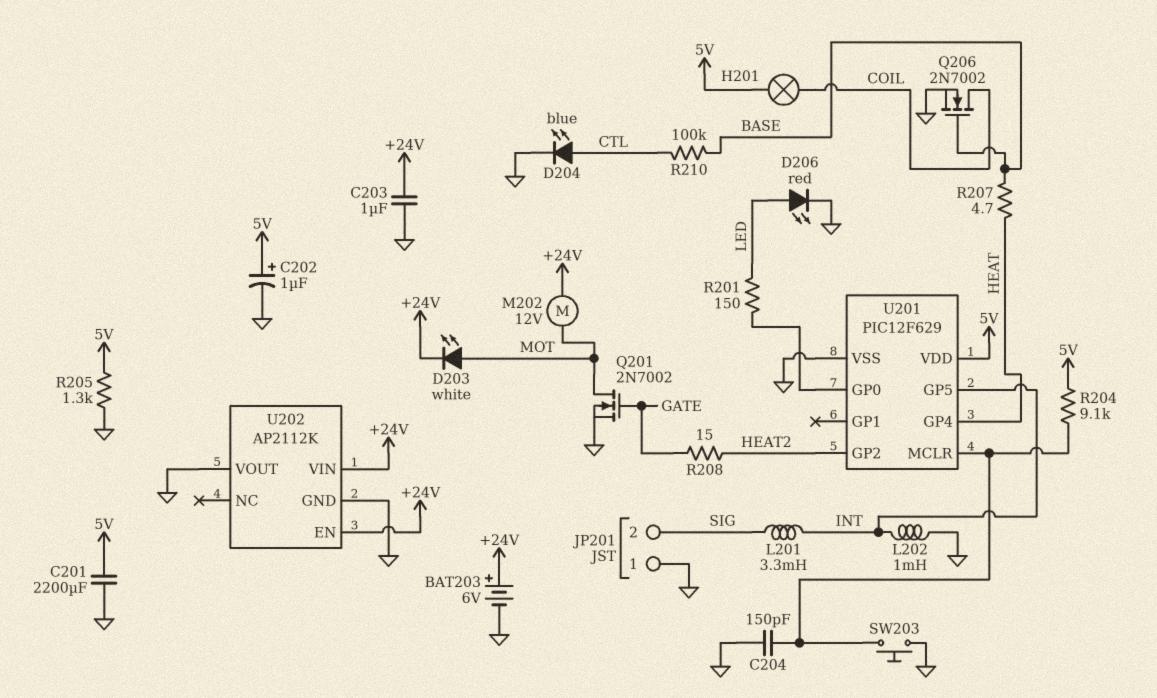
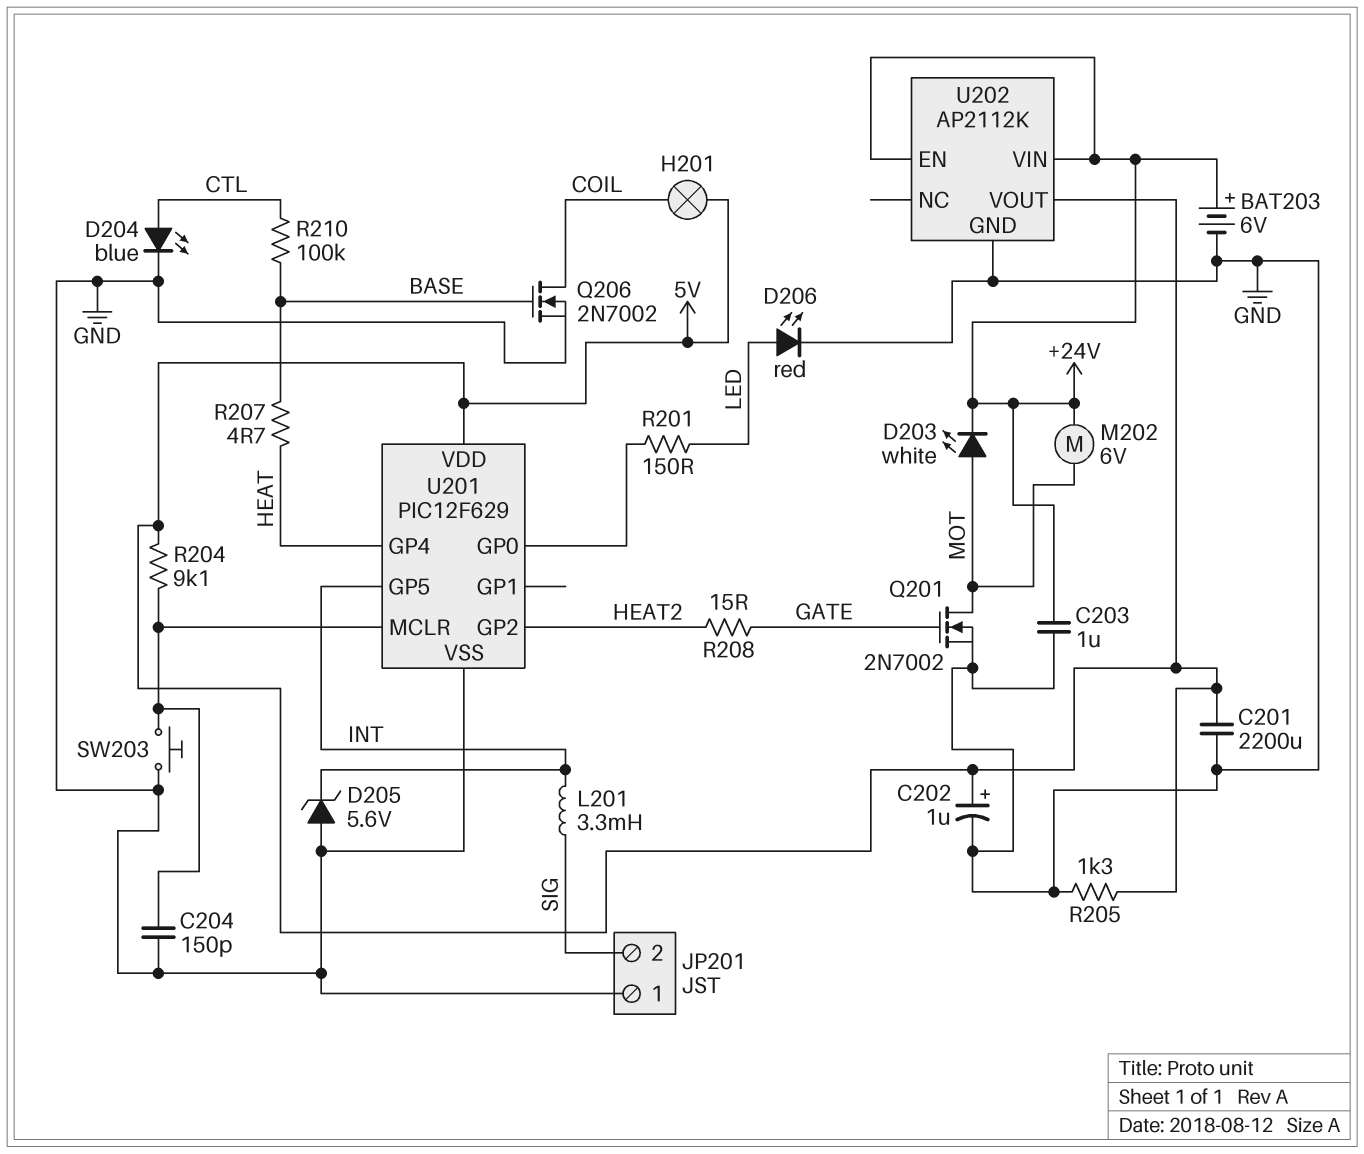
D205: none -> zener 5.6V (A GND, K INT)
L202: 1mH (GND, INT) -> none
M202: motor 12V (+24V, MOT) -> motor 6V (+24V, MOT)
U202 pin VOUT: GND -> 5V

